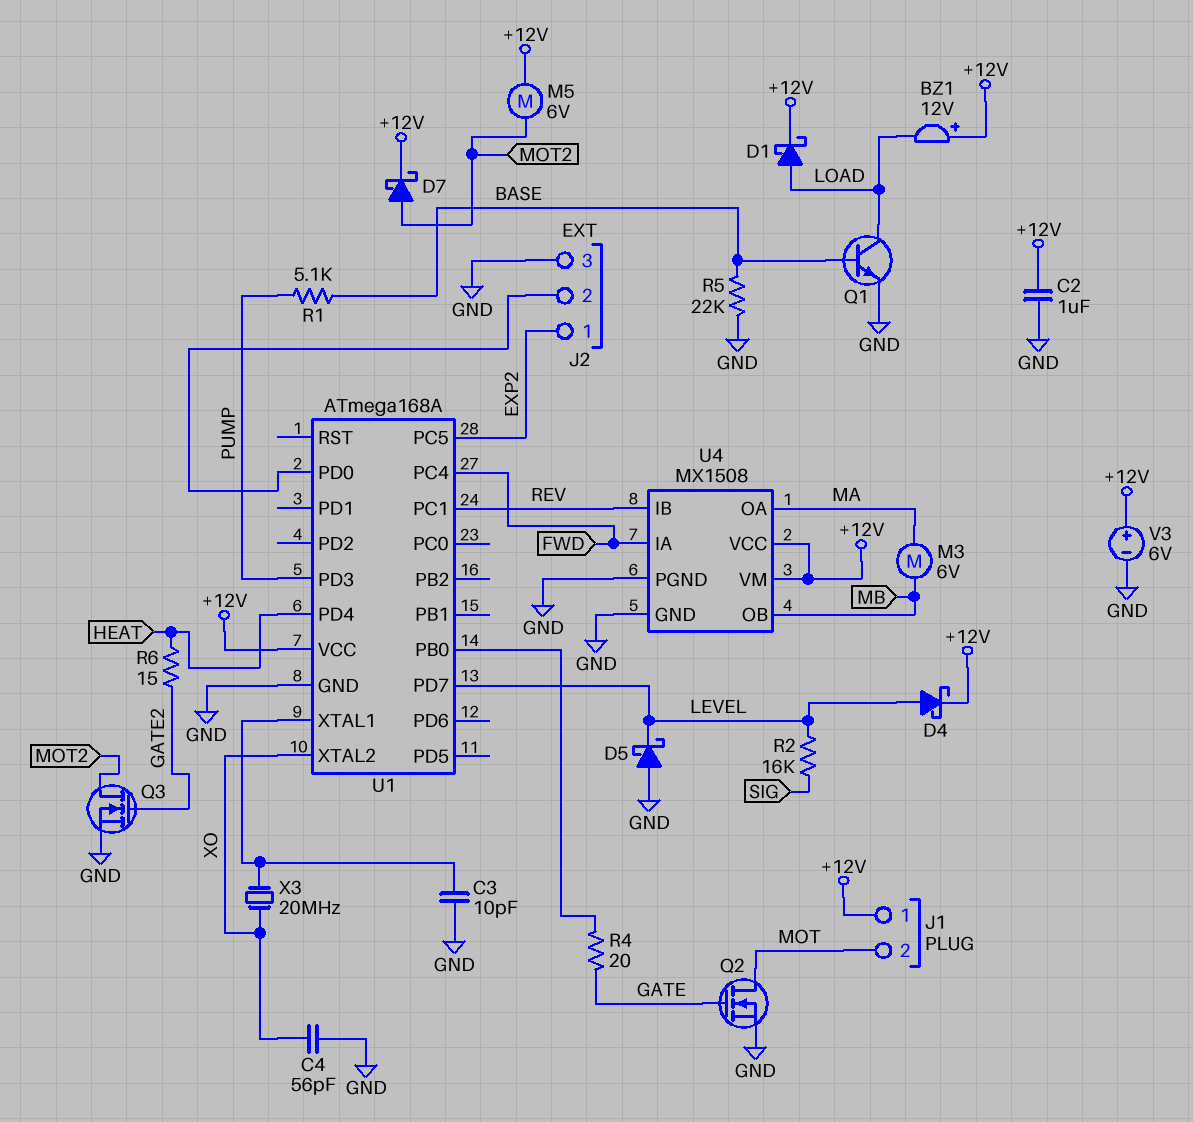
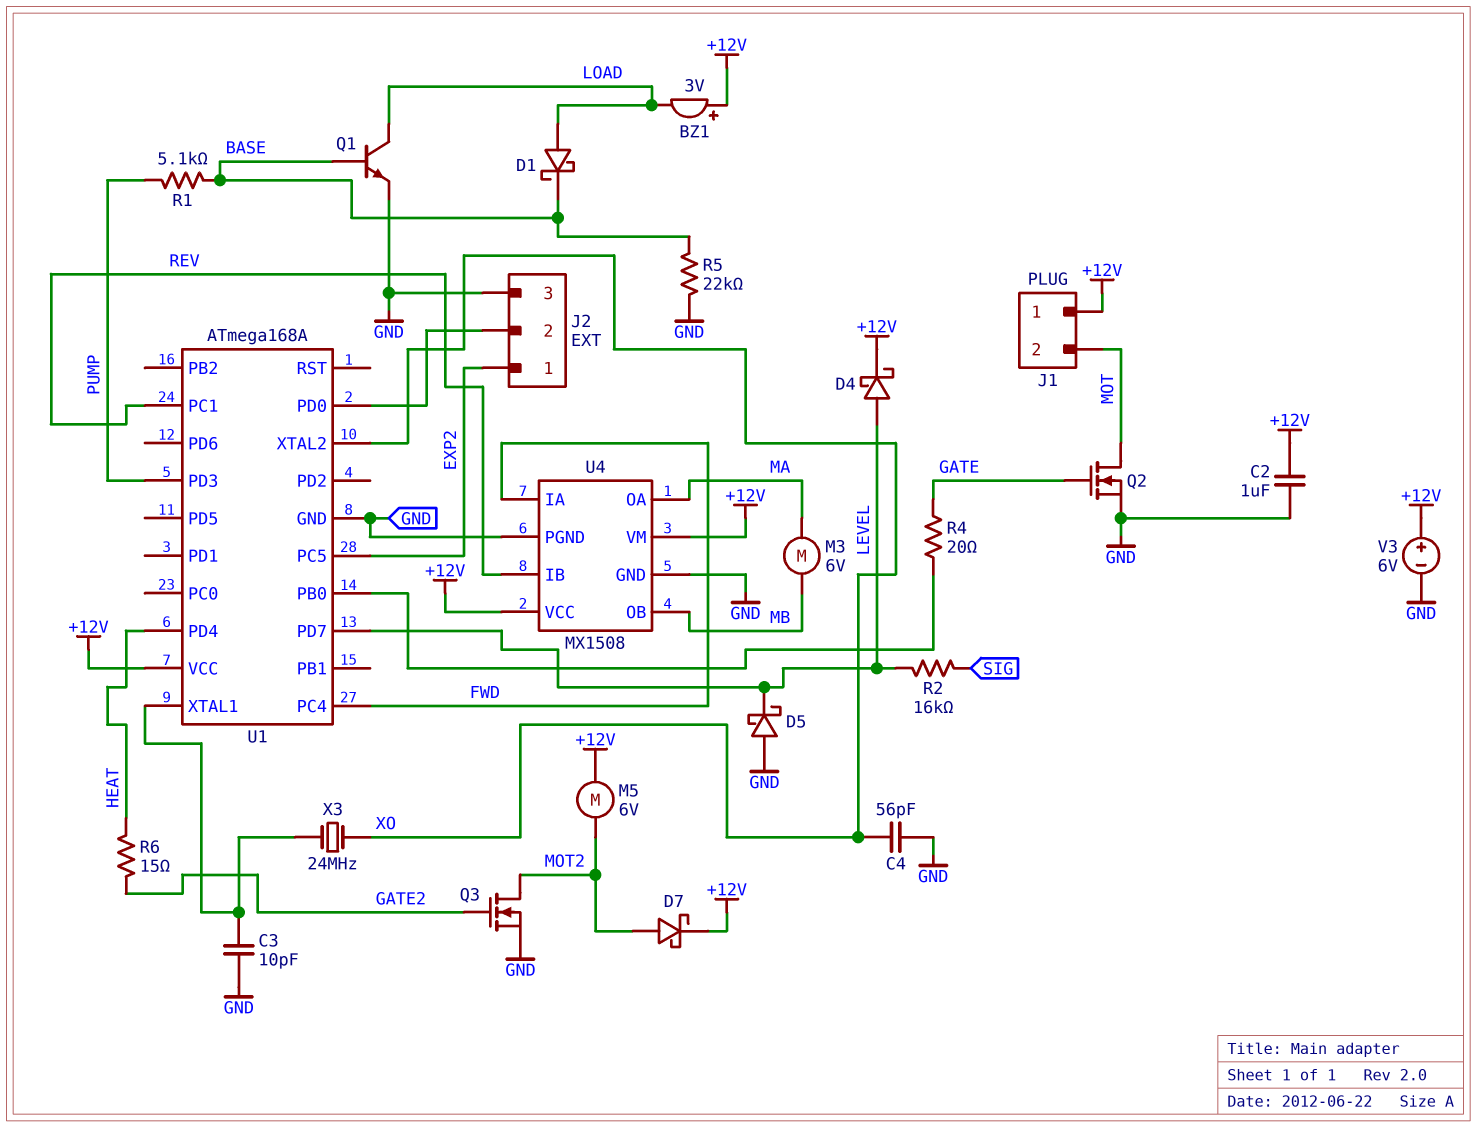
BZ1: buzzer 12V (plus +12V, minus LOAD) -> buzzer 3V (plus +12V, minus LOAD)
D1: schottky (A LOAD, K +12V) -> schottky (A LOAD, K BASE)
X3: 20MHz (U1/XTAL1, XO) -> 24MHz (U1/XTAL1, XO)

